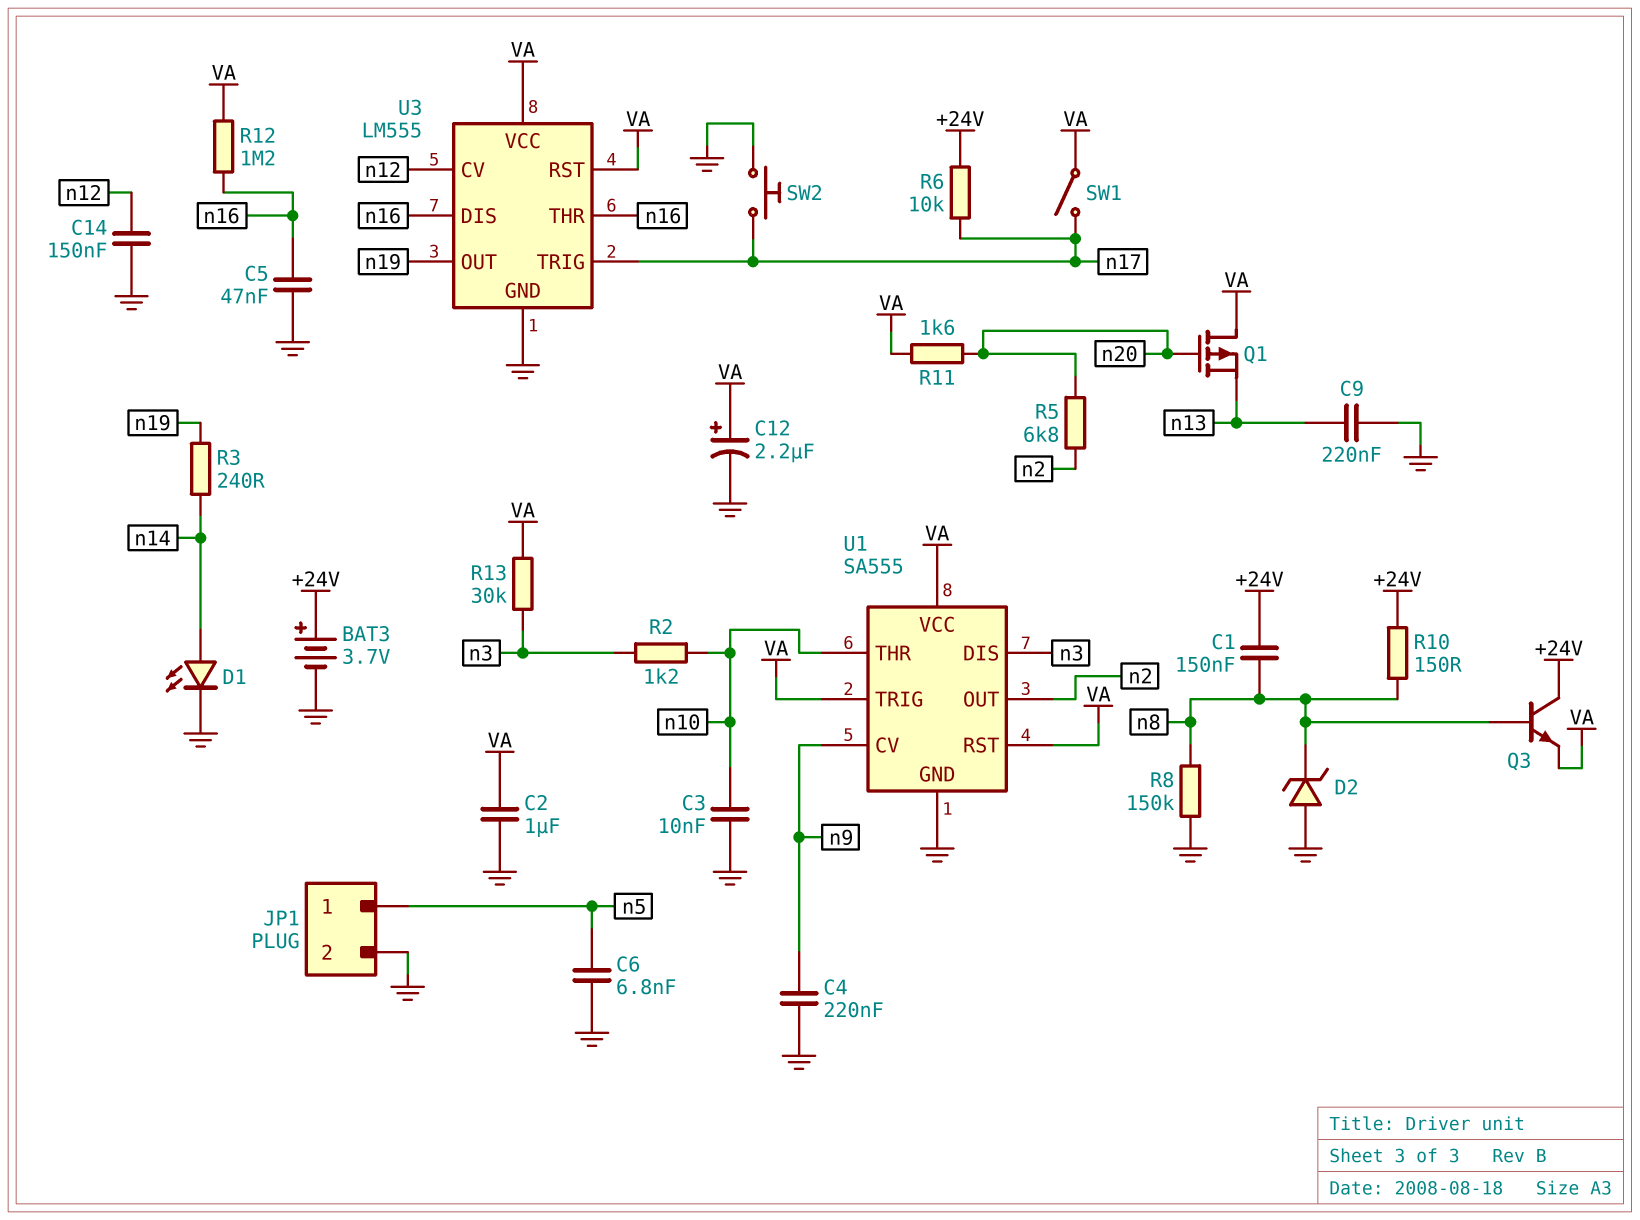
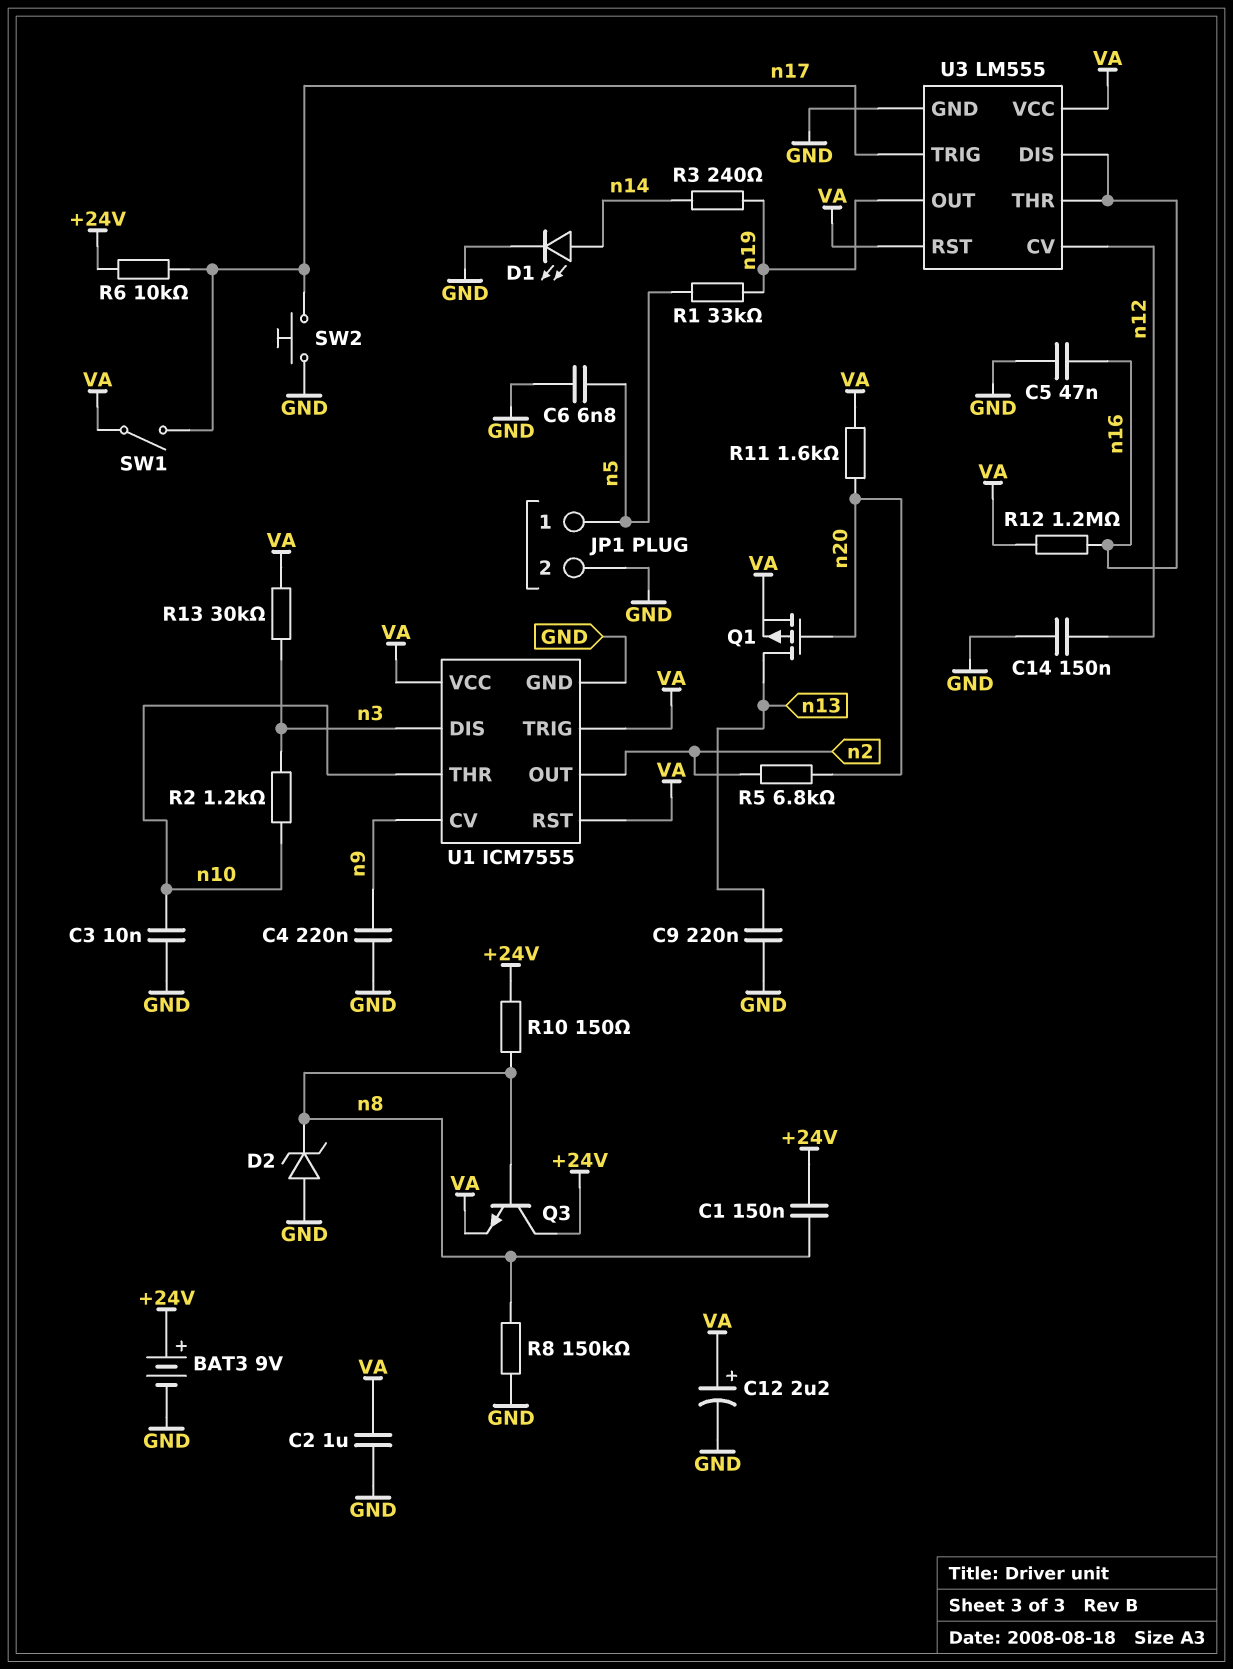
BAT3: 3.7V (plus +24V, minus GND) -> 9V (plus +24V, minus GND)
Q1: PMOS (G n20, D VA, S n13) -> PMOS (G n20, D n13, S VA)
R1: none -> 33k (n5, n19)
U1: SA555 -> ICM7555

